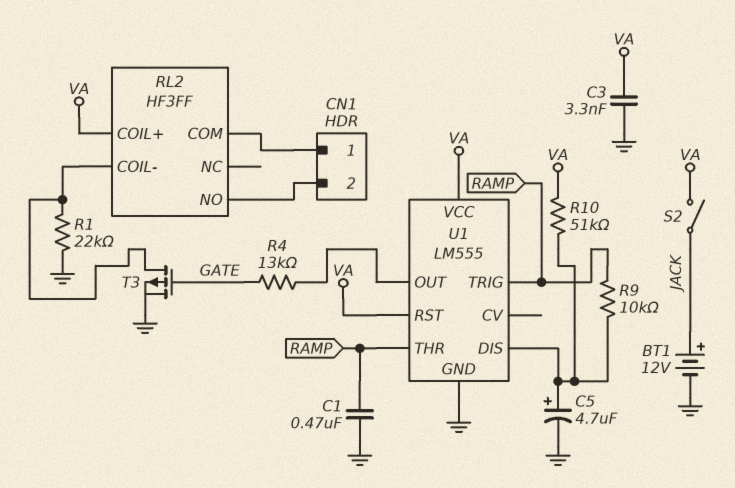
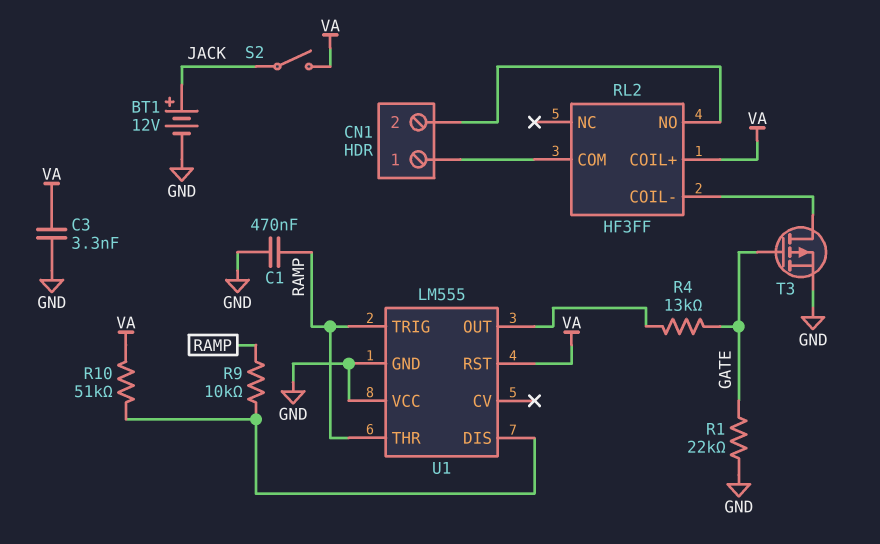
C5: 4.7uF (plus U1/DIS, minus GND) -> none
R1: 22k (GND, RL2/COIL-) -> 22k (GATE, GND)
U1 pin VCC: VA -> GND

